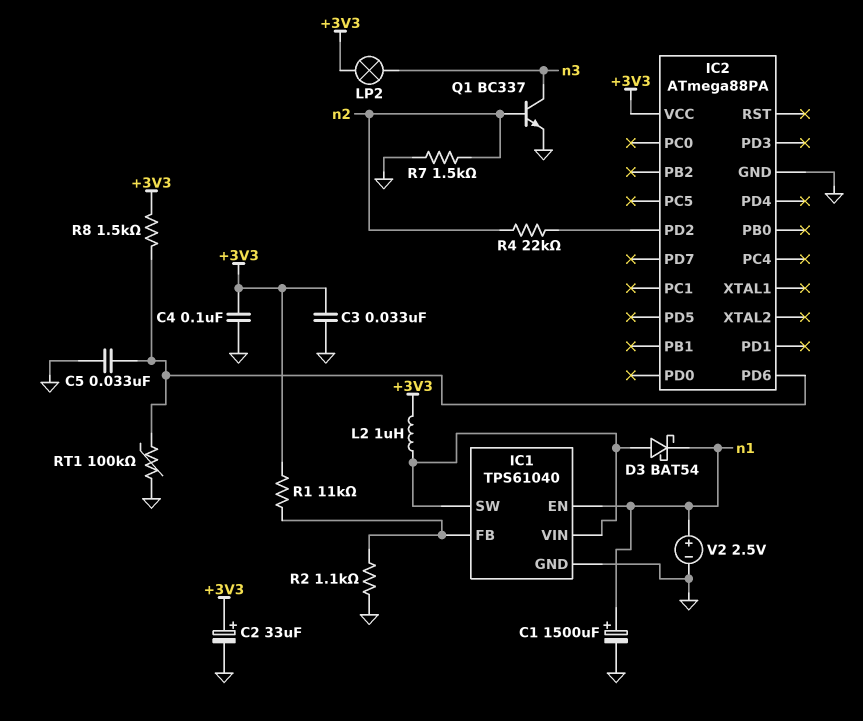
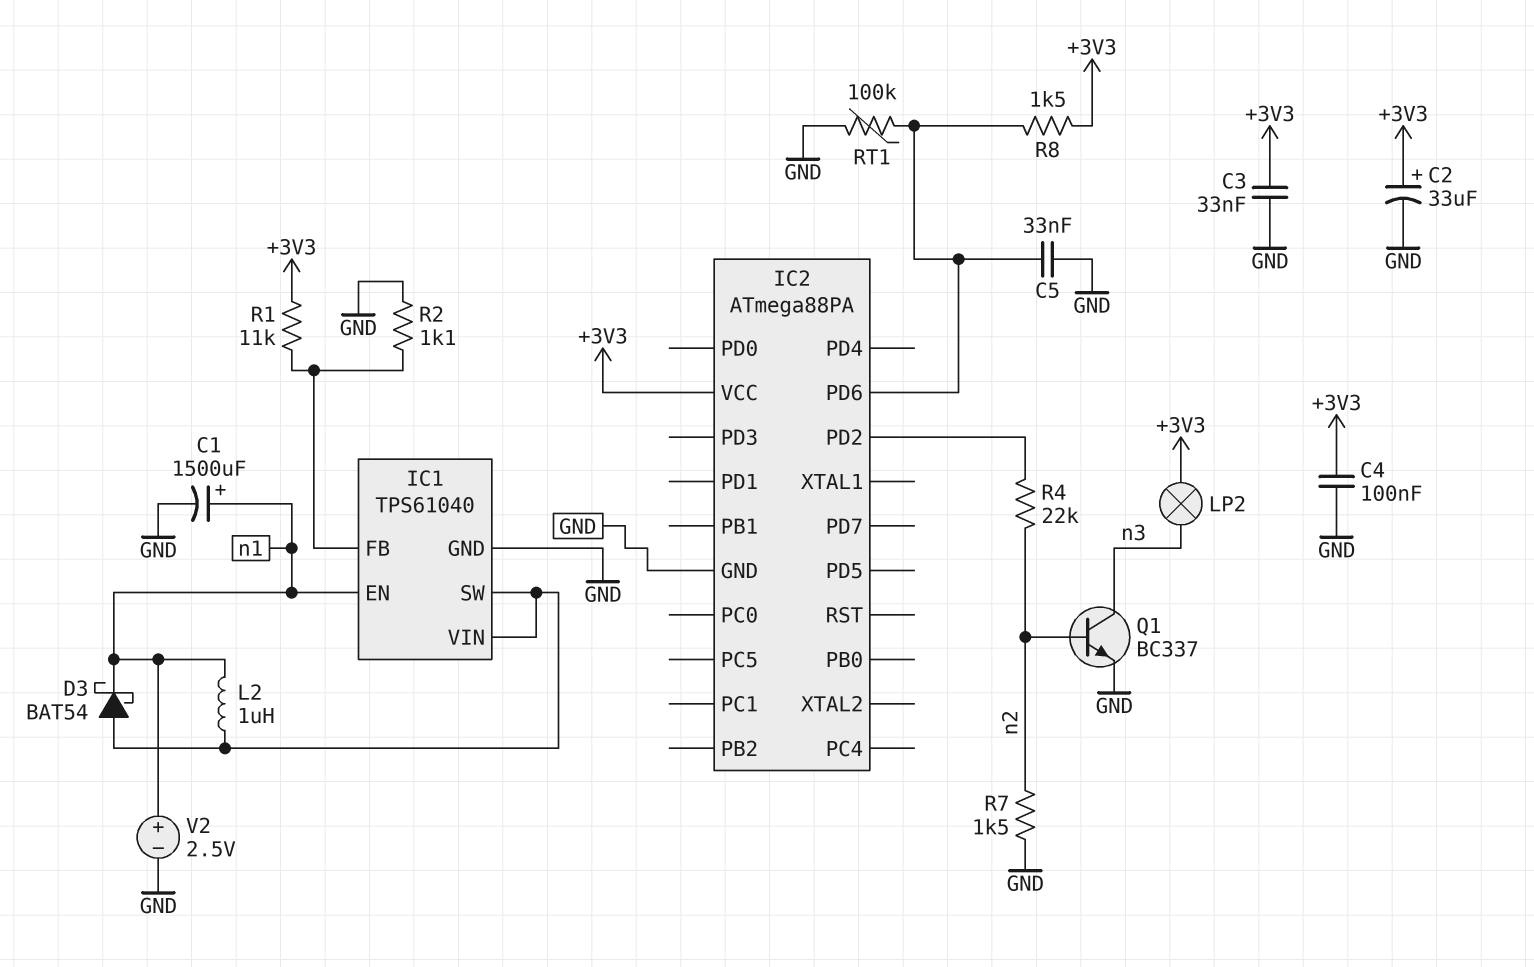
L2: 1uH (+3V3, IC1/SW) -> 1uH (IC1/SW, n1)

